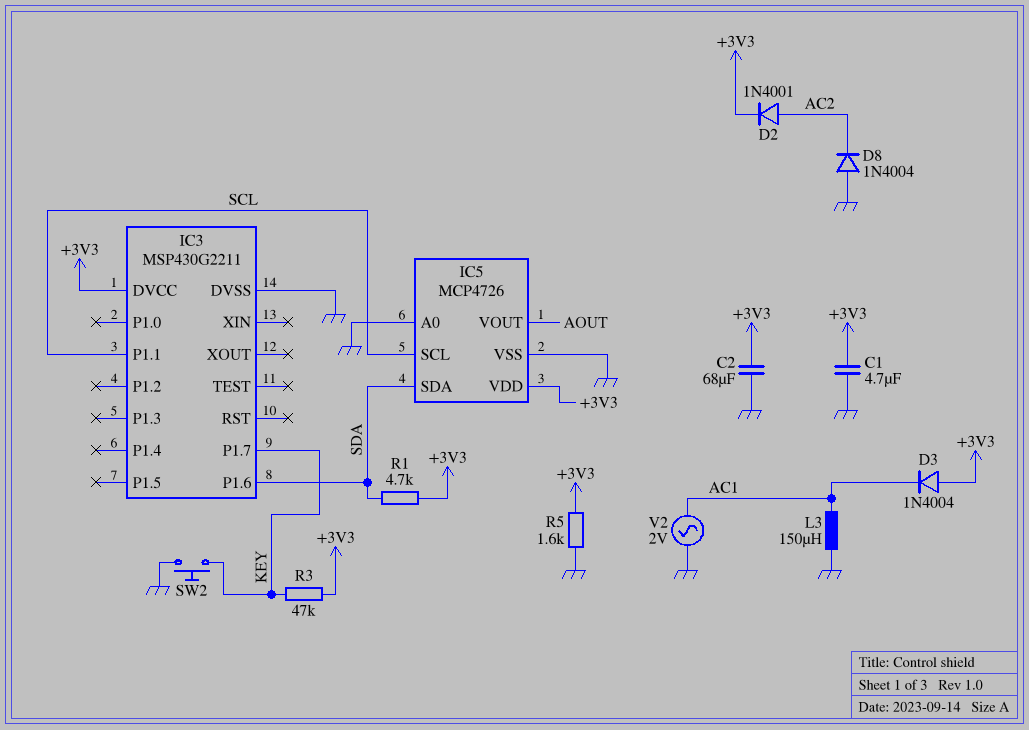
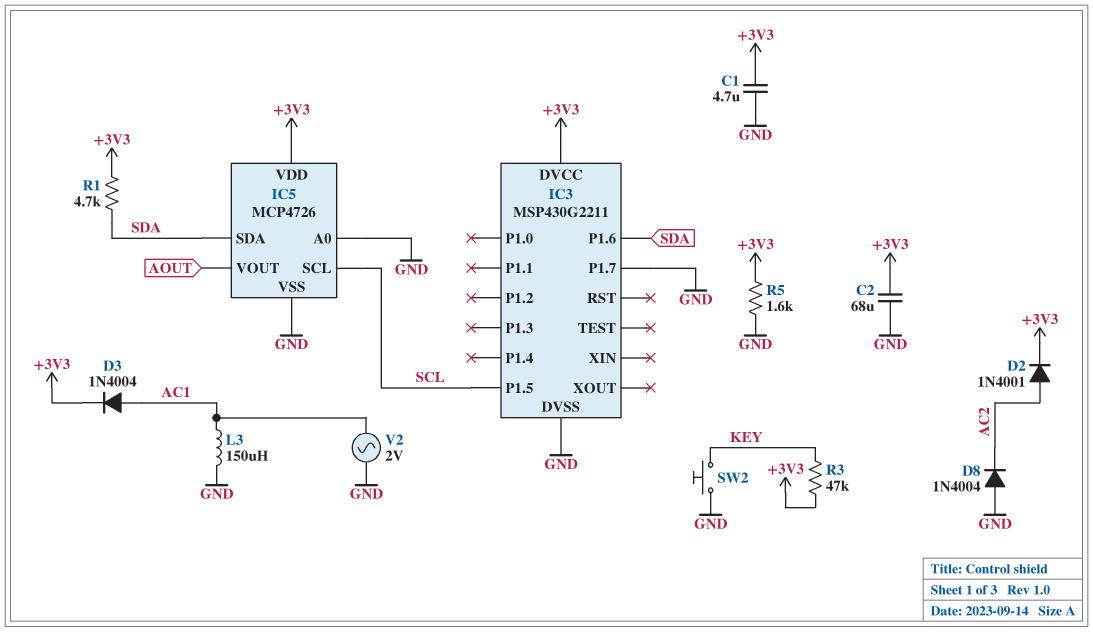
D3: diode 1N4004 (A +3V3, K AC1) -> diode 1N4004 (A AC1, K +3V3)
IC3 pin P1.1: SCL -> none
IC3 pin P1.5: none -> SCL
IC3 pin P1.7: KEY -> GND

